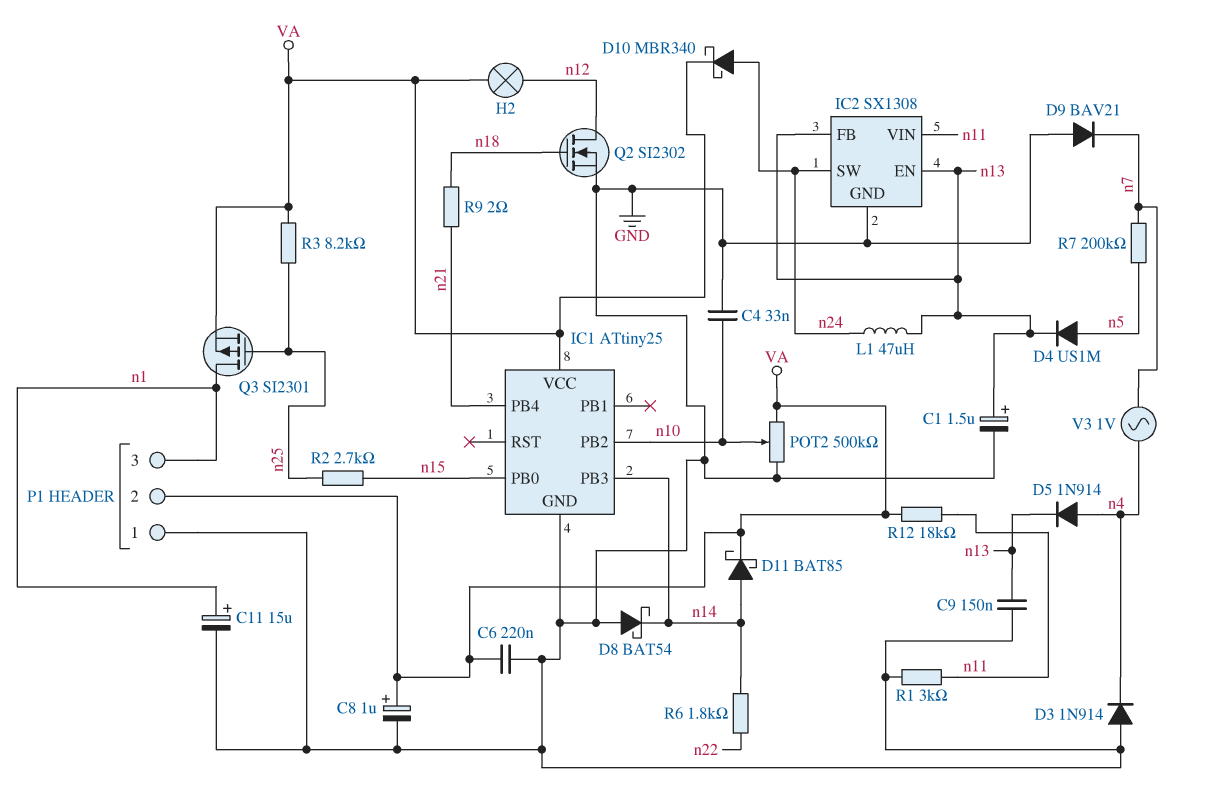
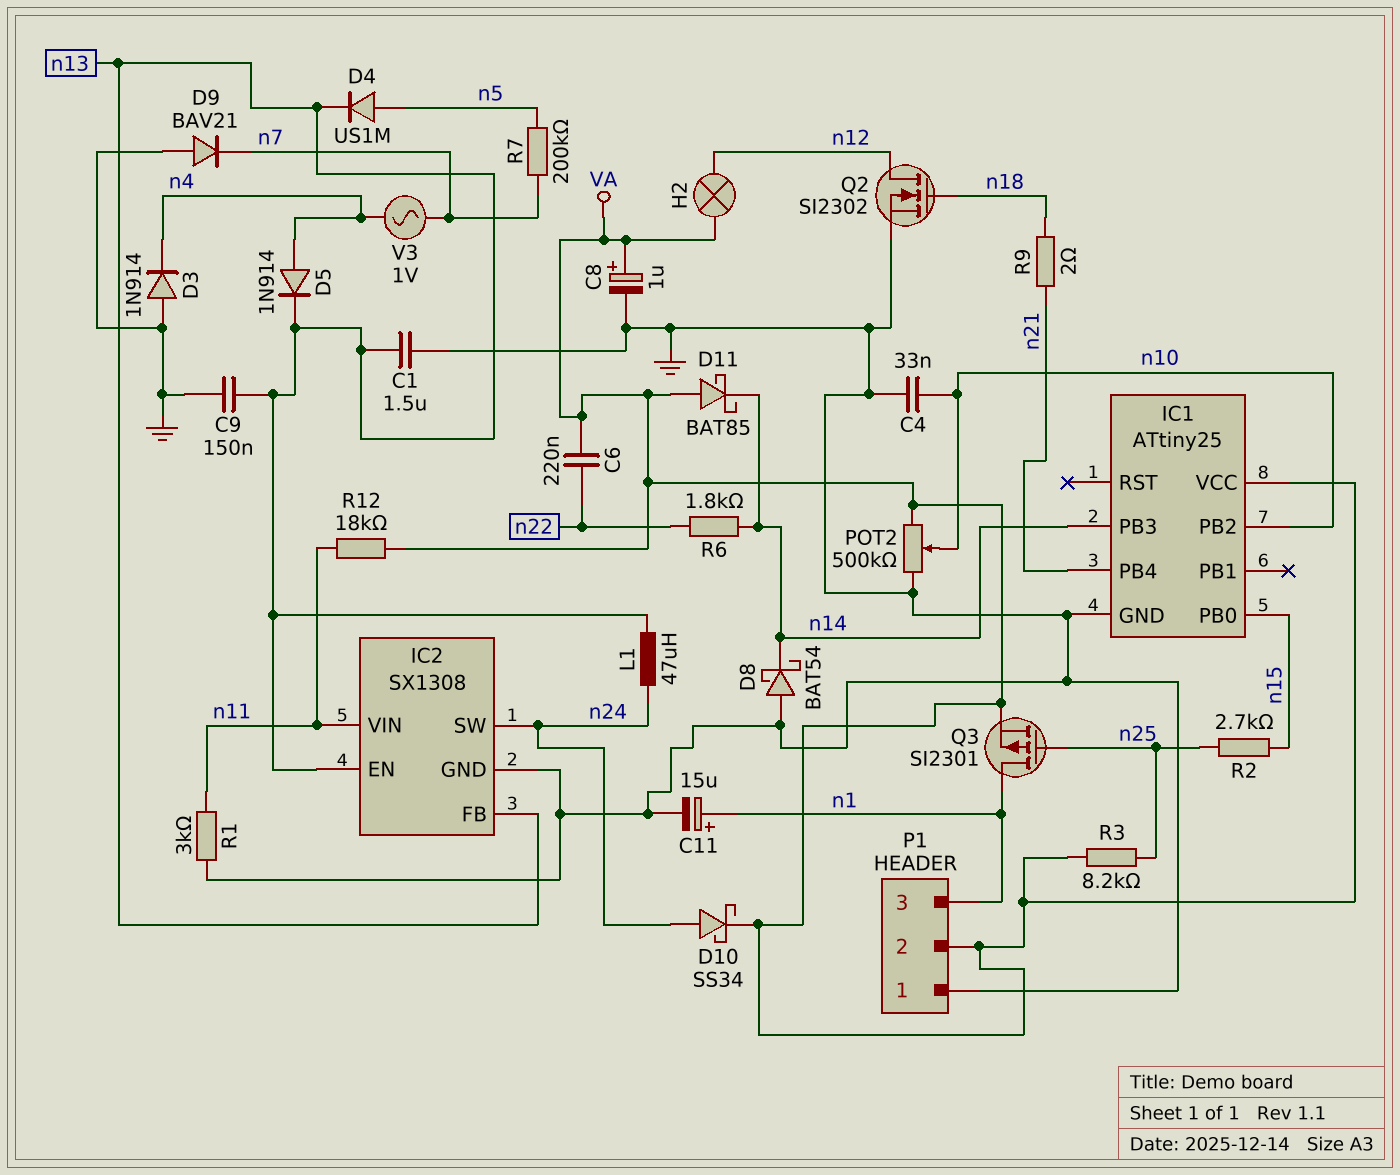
C1: 1.5uF (plus n13, minus GND) -> 1.5uF (GND, n13)
C6: 220nF (GND, VA) -> 220nF (VA, n22)
D10: schottky MBR340 (A n24, K VA) -> schottky SS34 (A n24, K VA)
D11: schottky BAT85 (A n14, K VA) -> schottky BAT85 (A VA, K n14)

